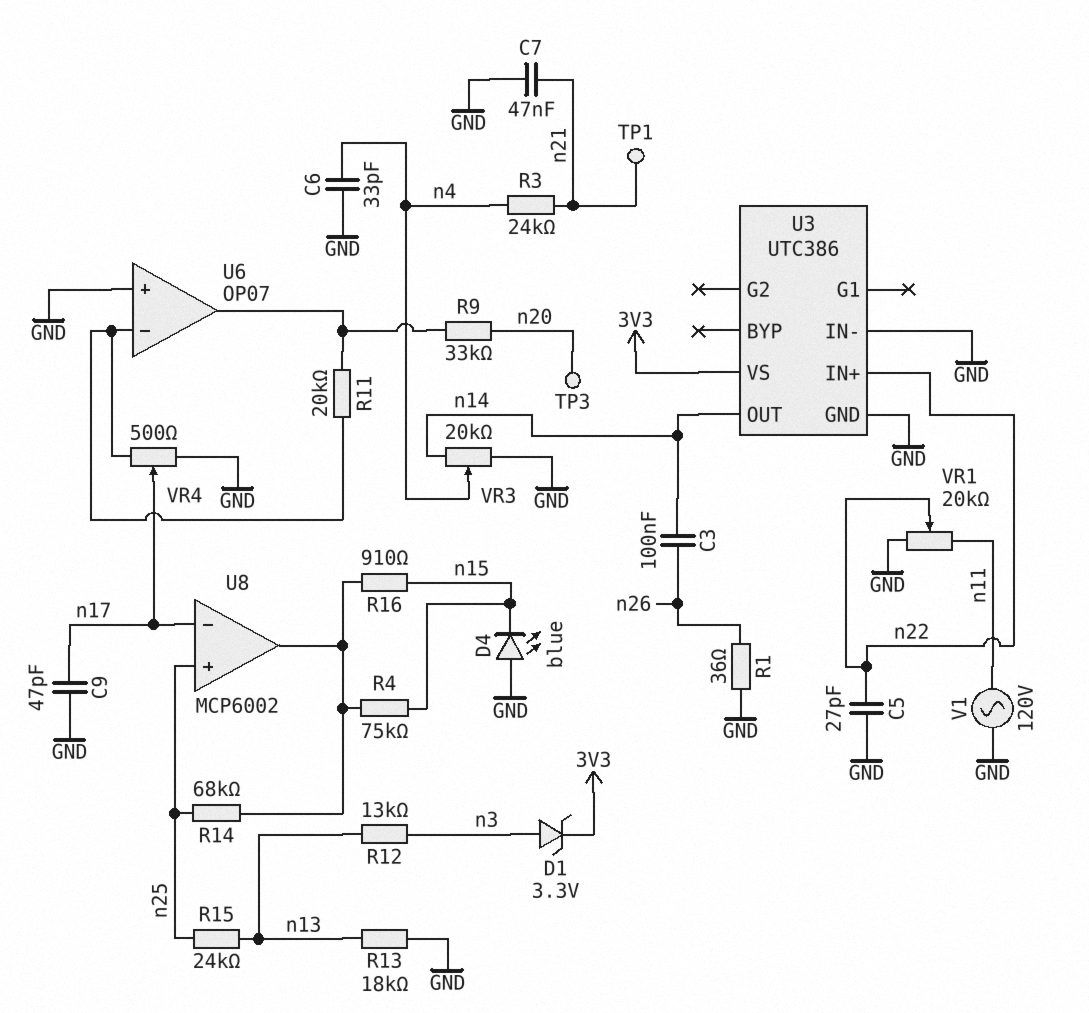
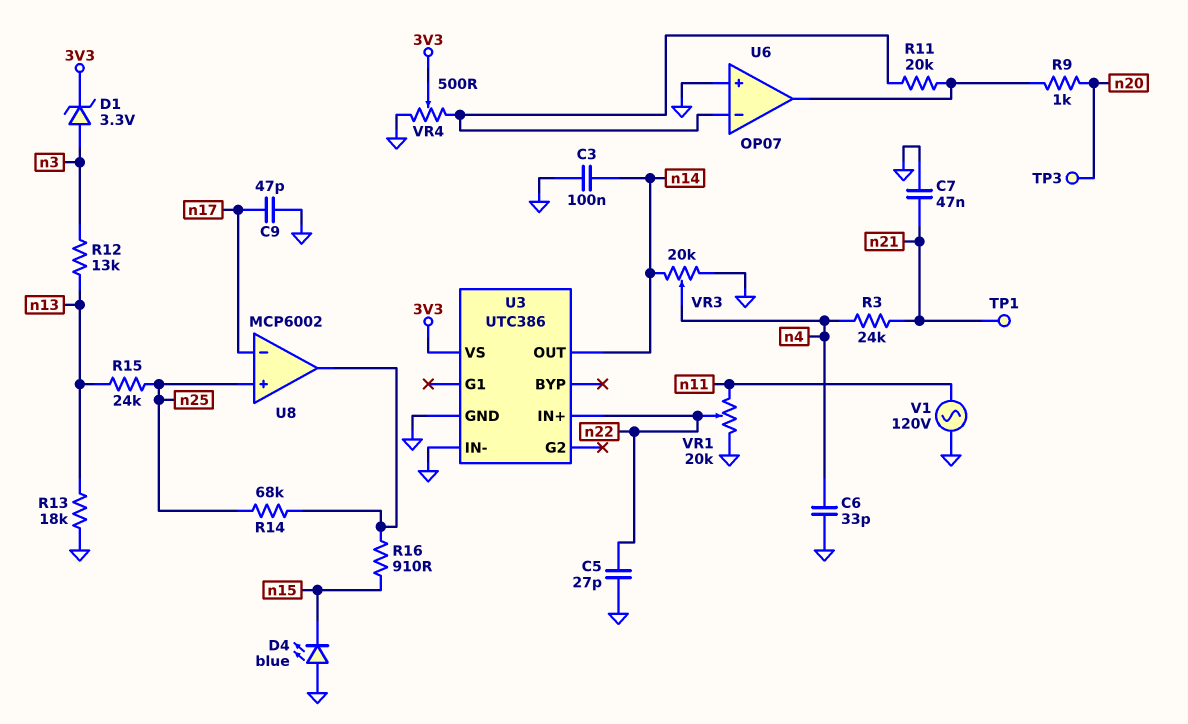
C3: 100nF (n14, n26) -> 100nF (GND, n14)
R1: 36 (GND, n26) -> none
R4: 75k (U8/out, n15) -> none
R9: 33k (U6/out, n20) -> 1k (U6/out, n20)
VR4: 500 (GND, U6/in-, wiper n17) -> 500 (GND, U6/in-, wiper 3V3)

